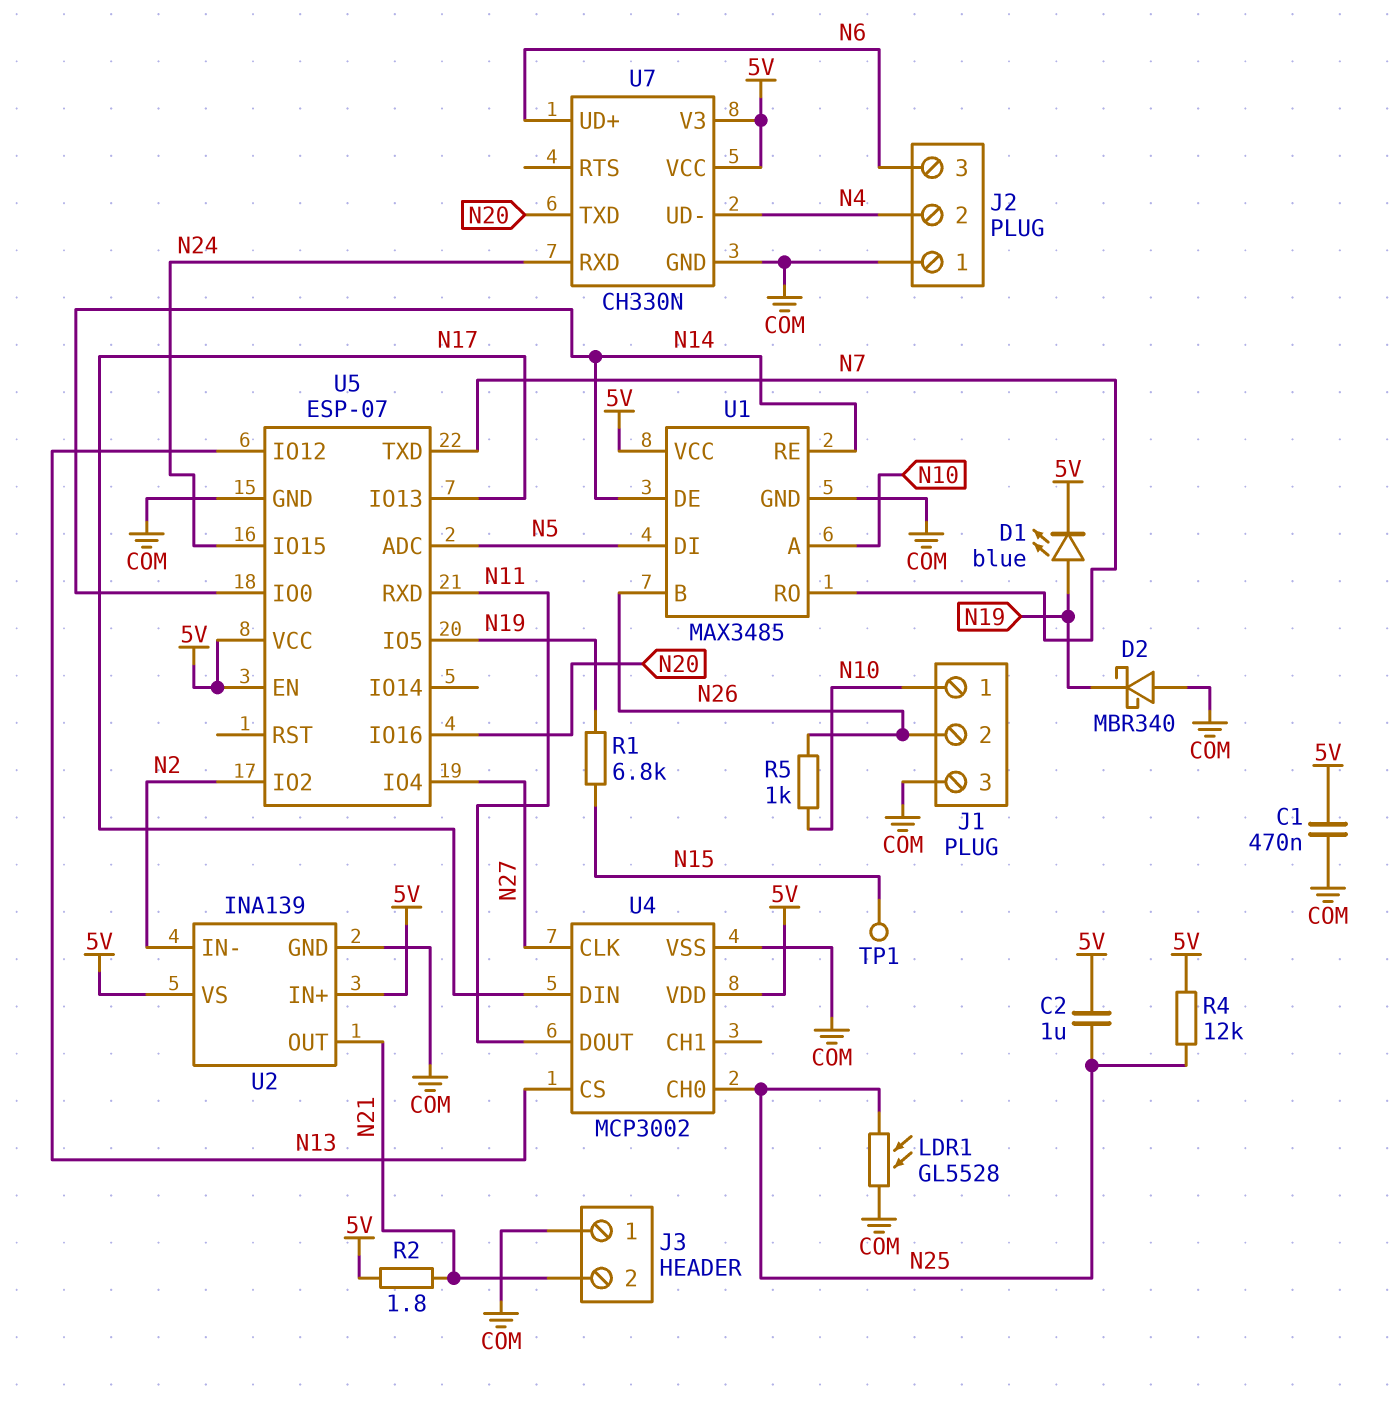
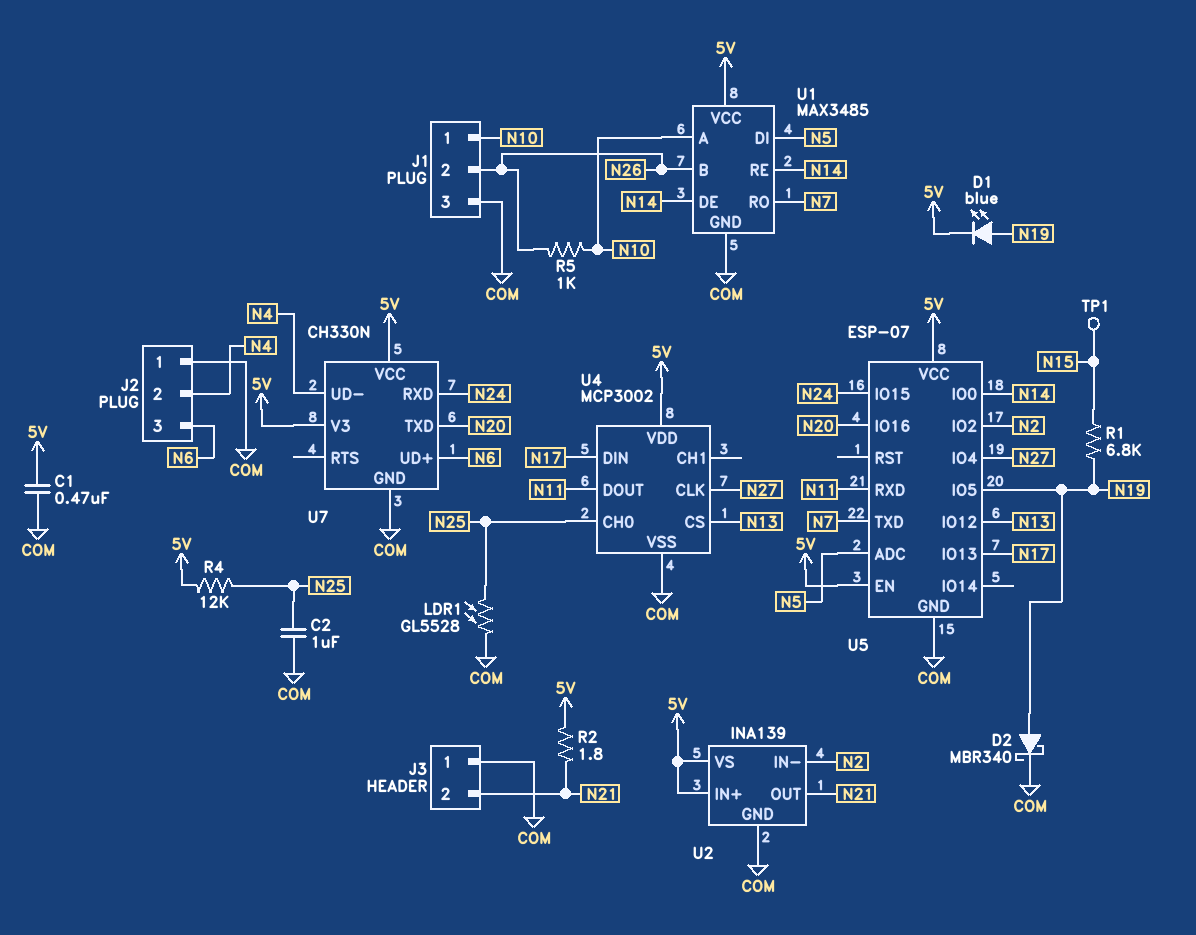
C2: 1uF (5V, N25) -> 1uF (COM, N25)
D2: schottky MBR340 (A COM, K N19) -> schottky MBR340 (A N19, K COM)

